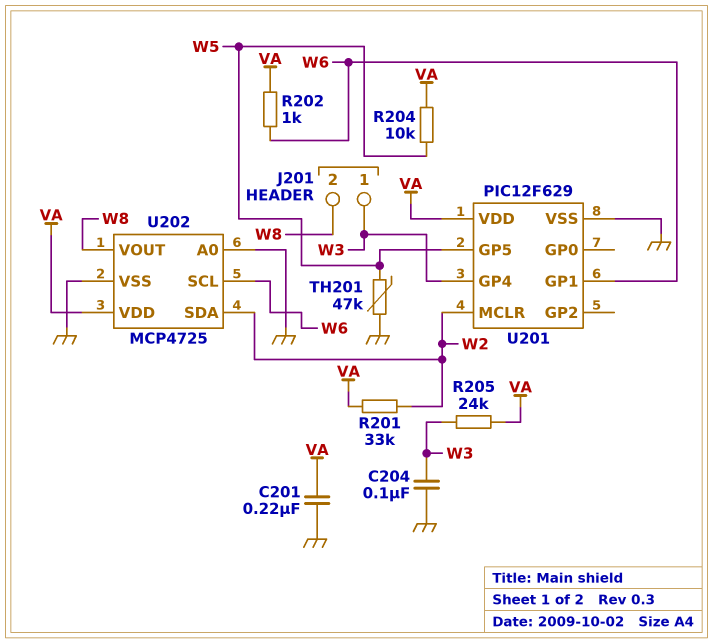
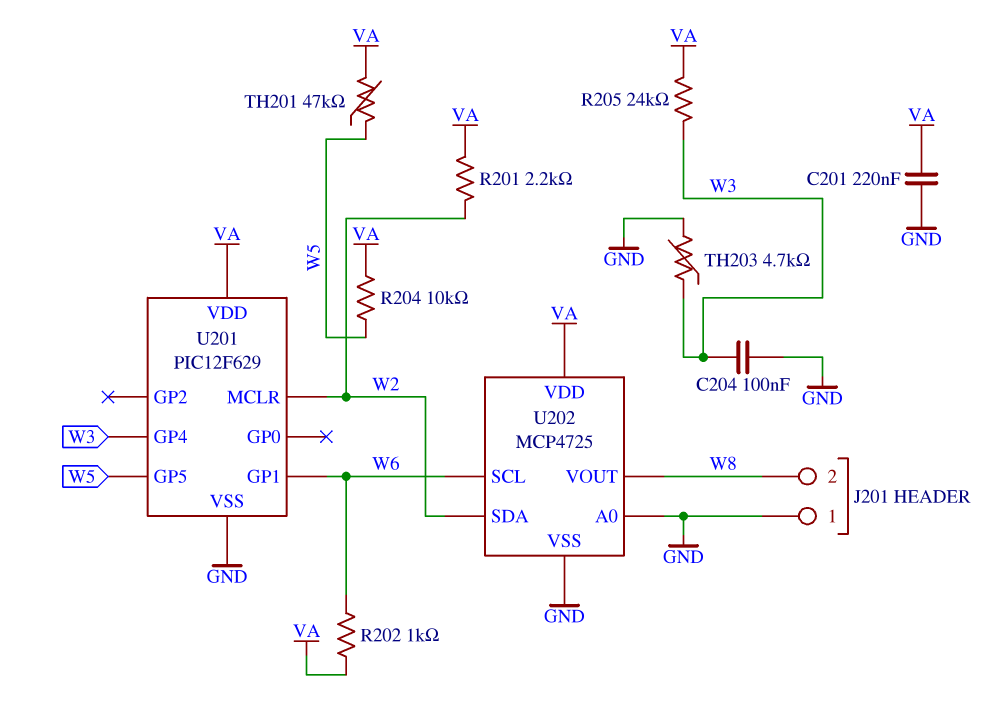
J201 pin 1: W3 -> GND
R201: 33k (VA, W2) -> 2.2k (VA, W2)
TH201: 47k (GND, W5) -> 47k (VA, W5)
TH203: none -> 4.7k (GND, W3)

